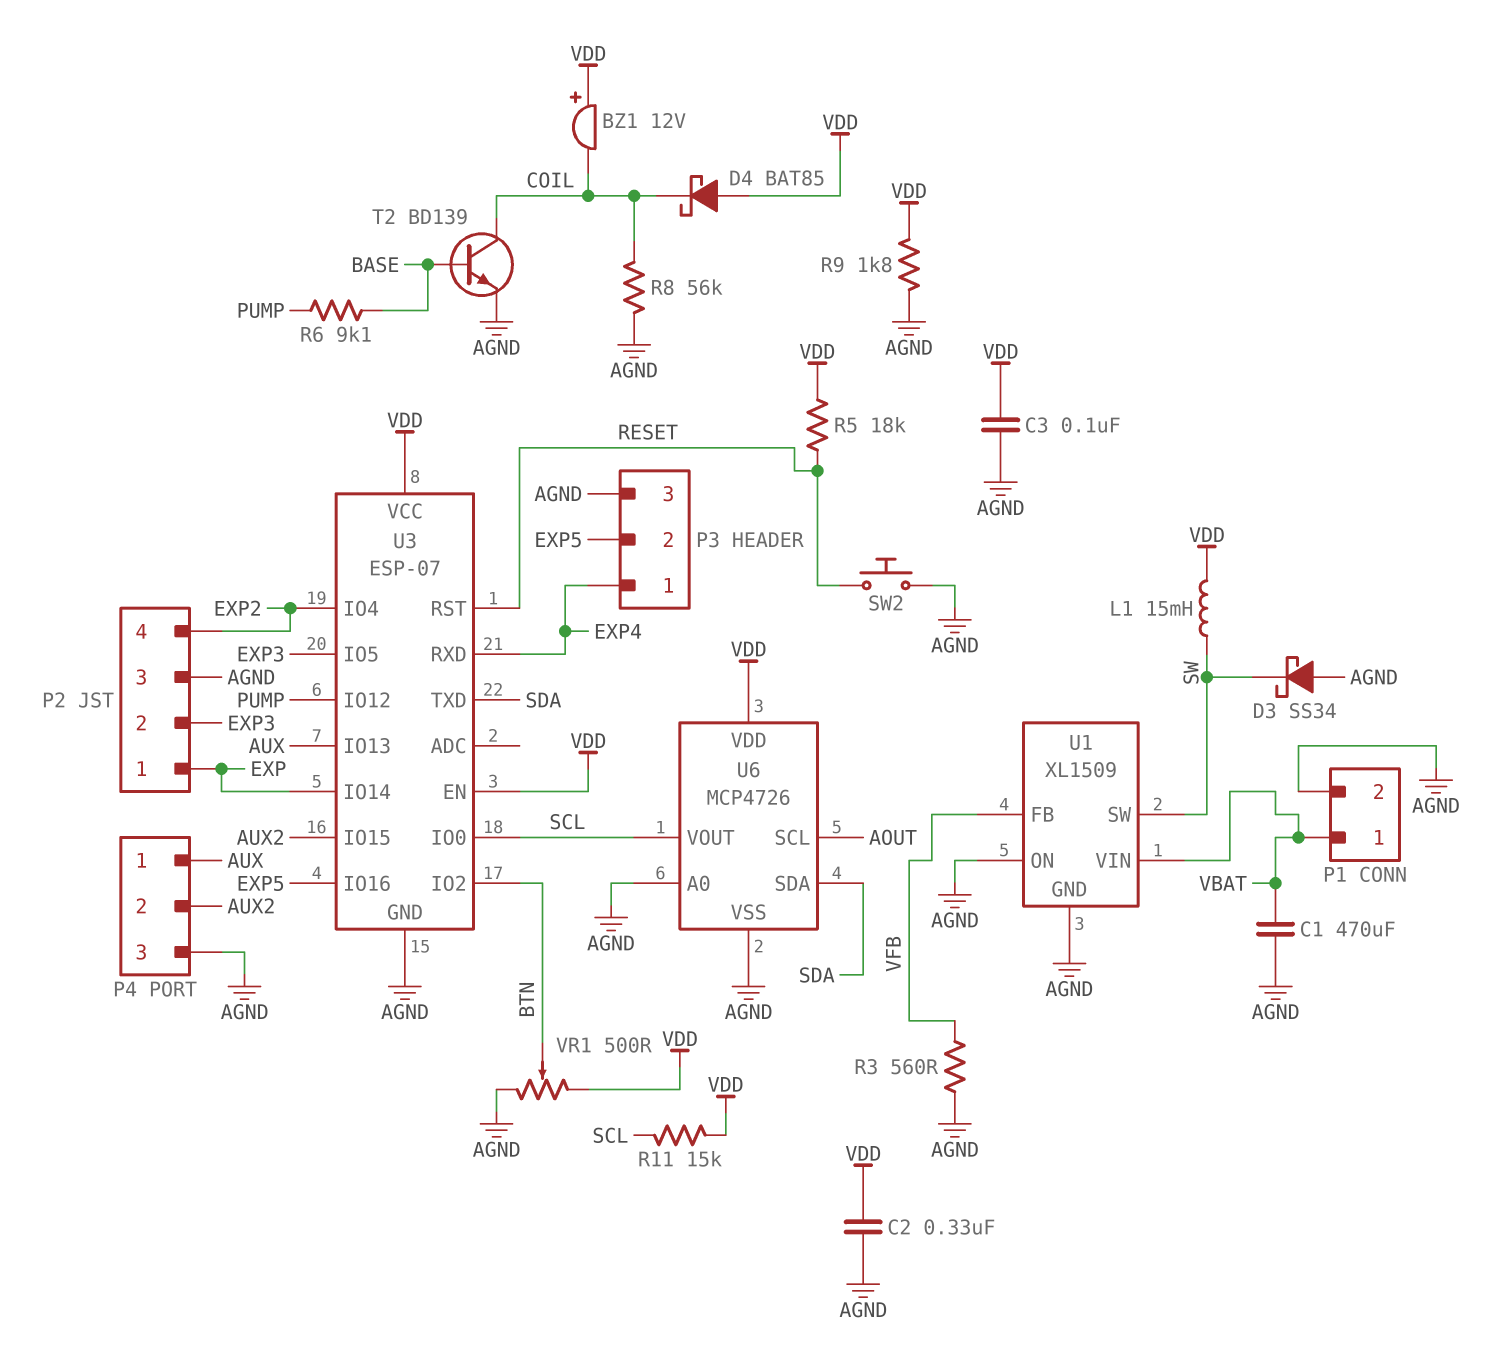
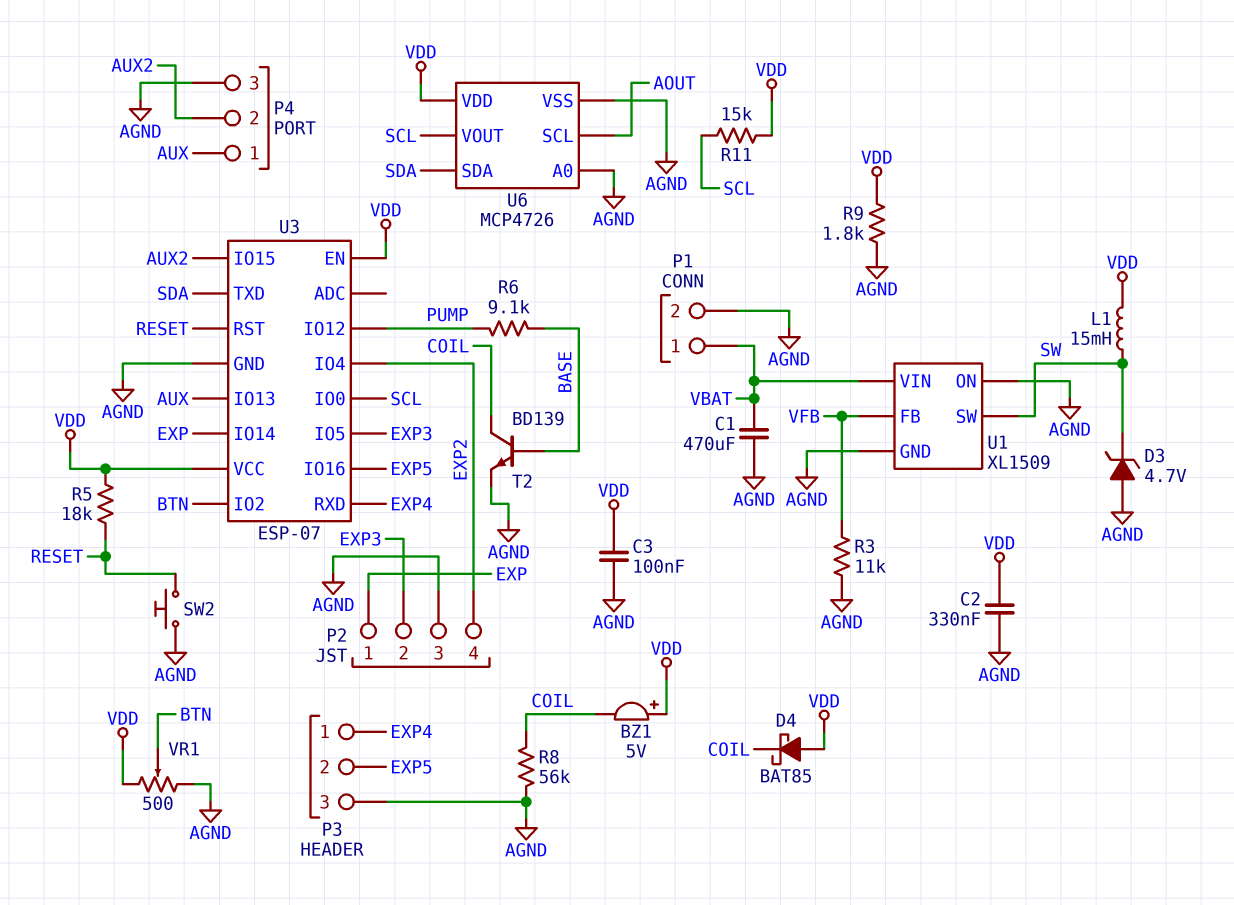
BZ1: buzzer 12V (plus VDD, minus COIL) -> buzzer 5V (plus VDD, minus COIL)
D3: schottky SS34 (A AGND, K SW) -> zener 4.7V (A AGND, K SW)
R3: 560 (AGND, VFB) -> 11k (AGND, VFB)

